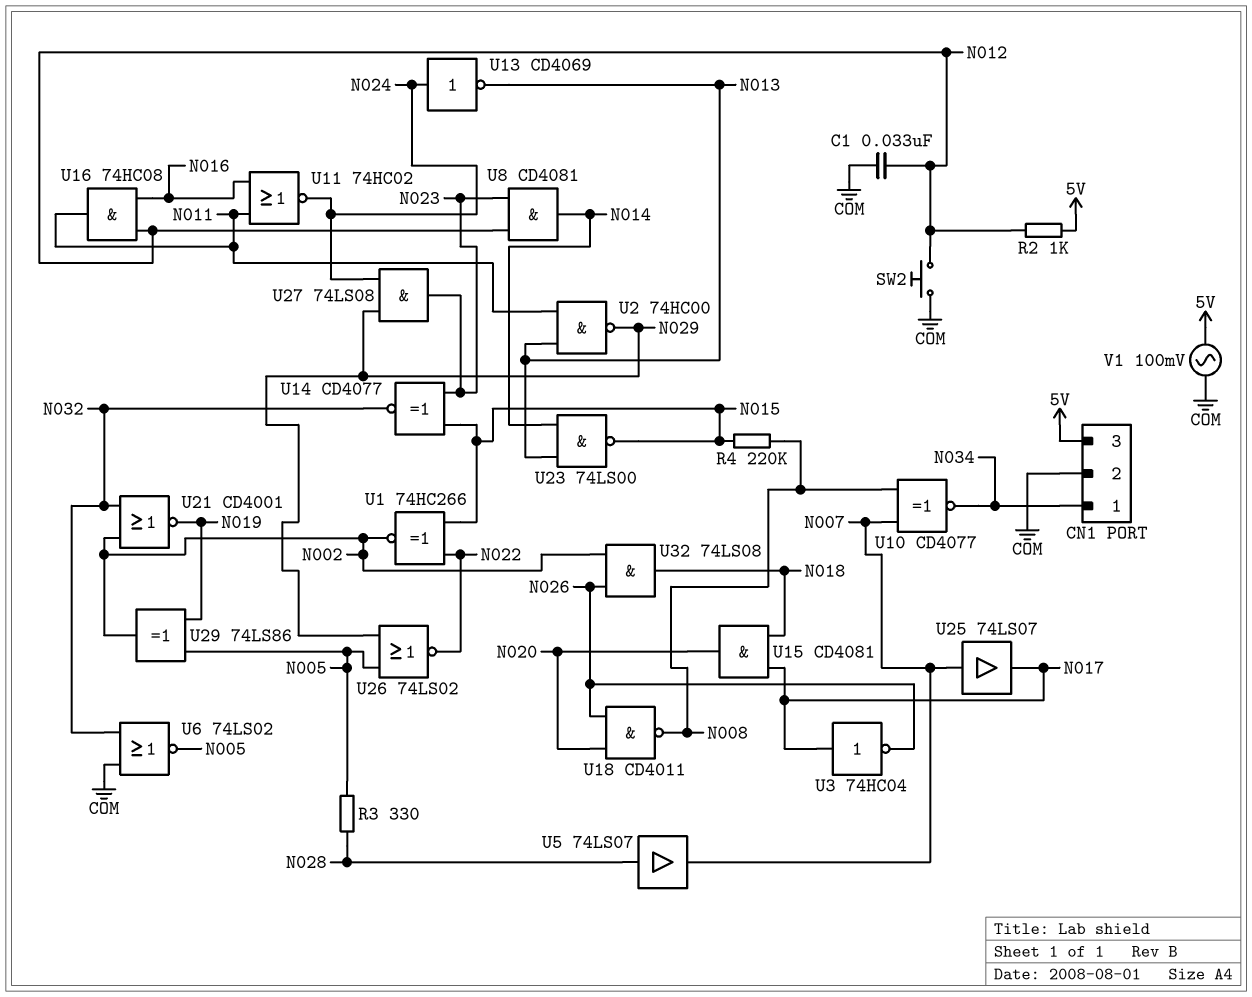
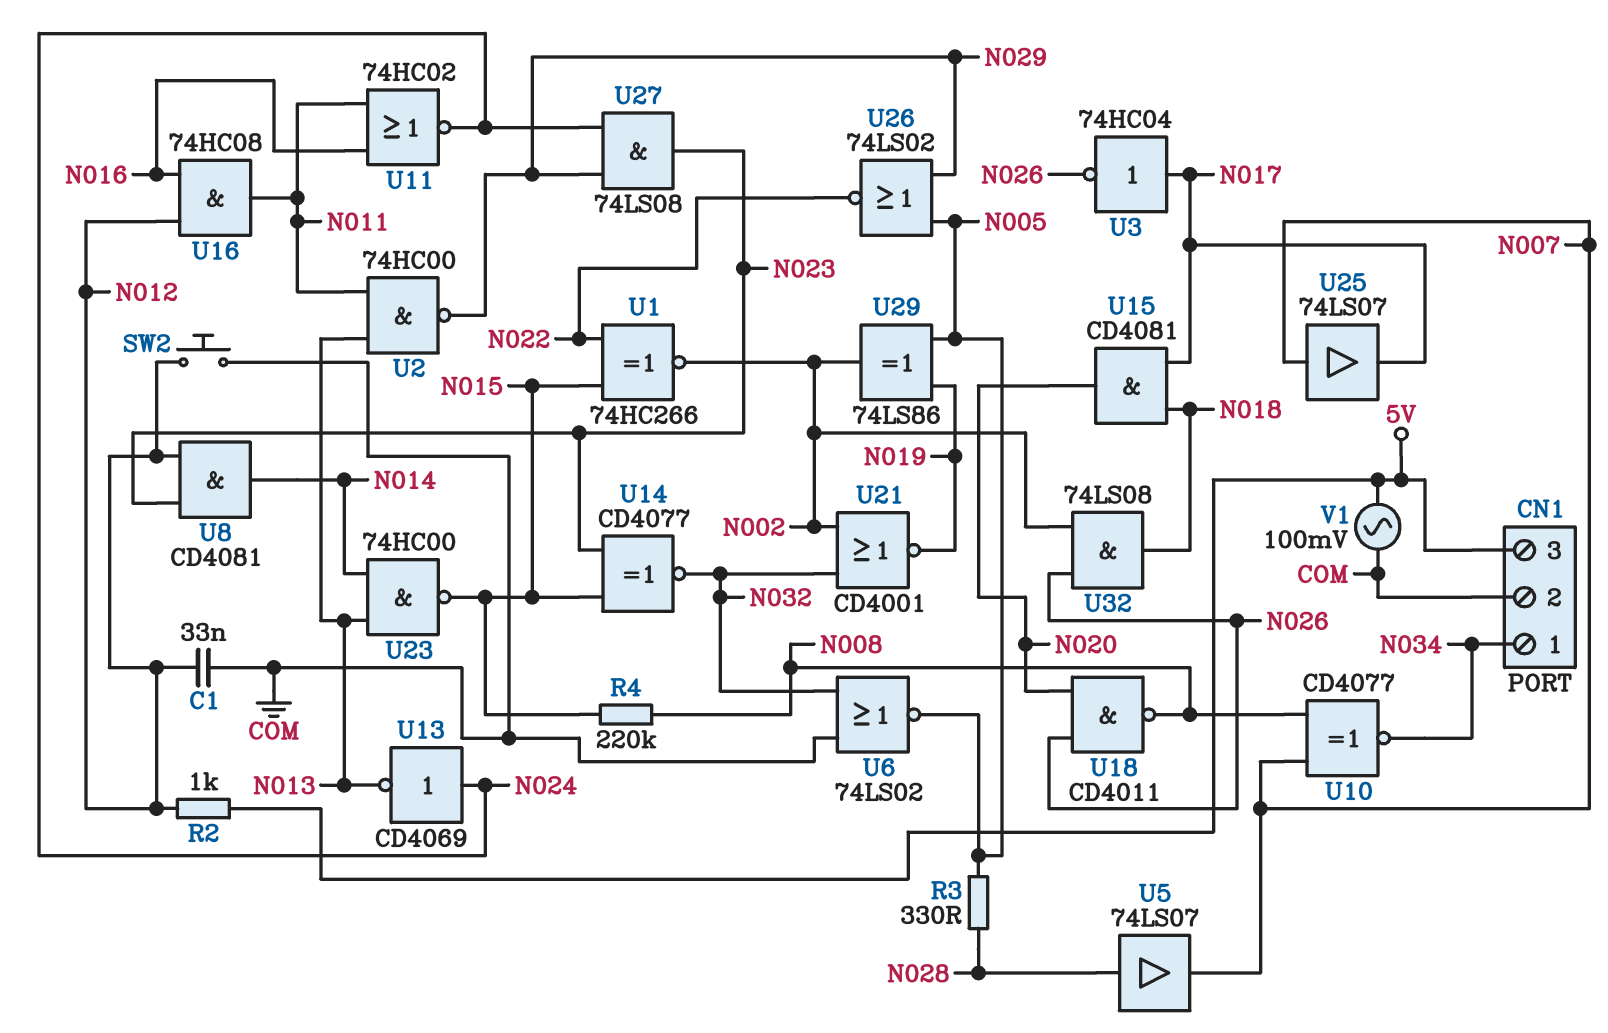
U23: NAND 74LS00 (in N013, in N014, out N015) -> NAND 74HC00 (in N013, in N014, out N015)

